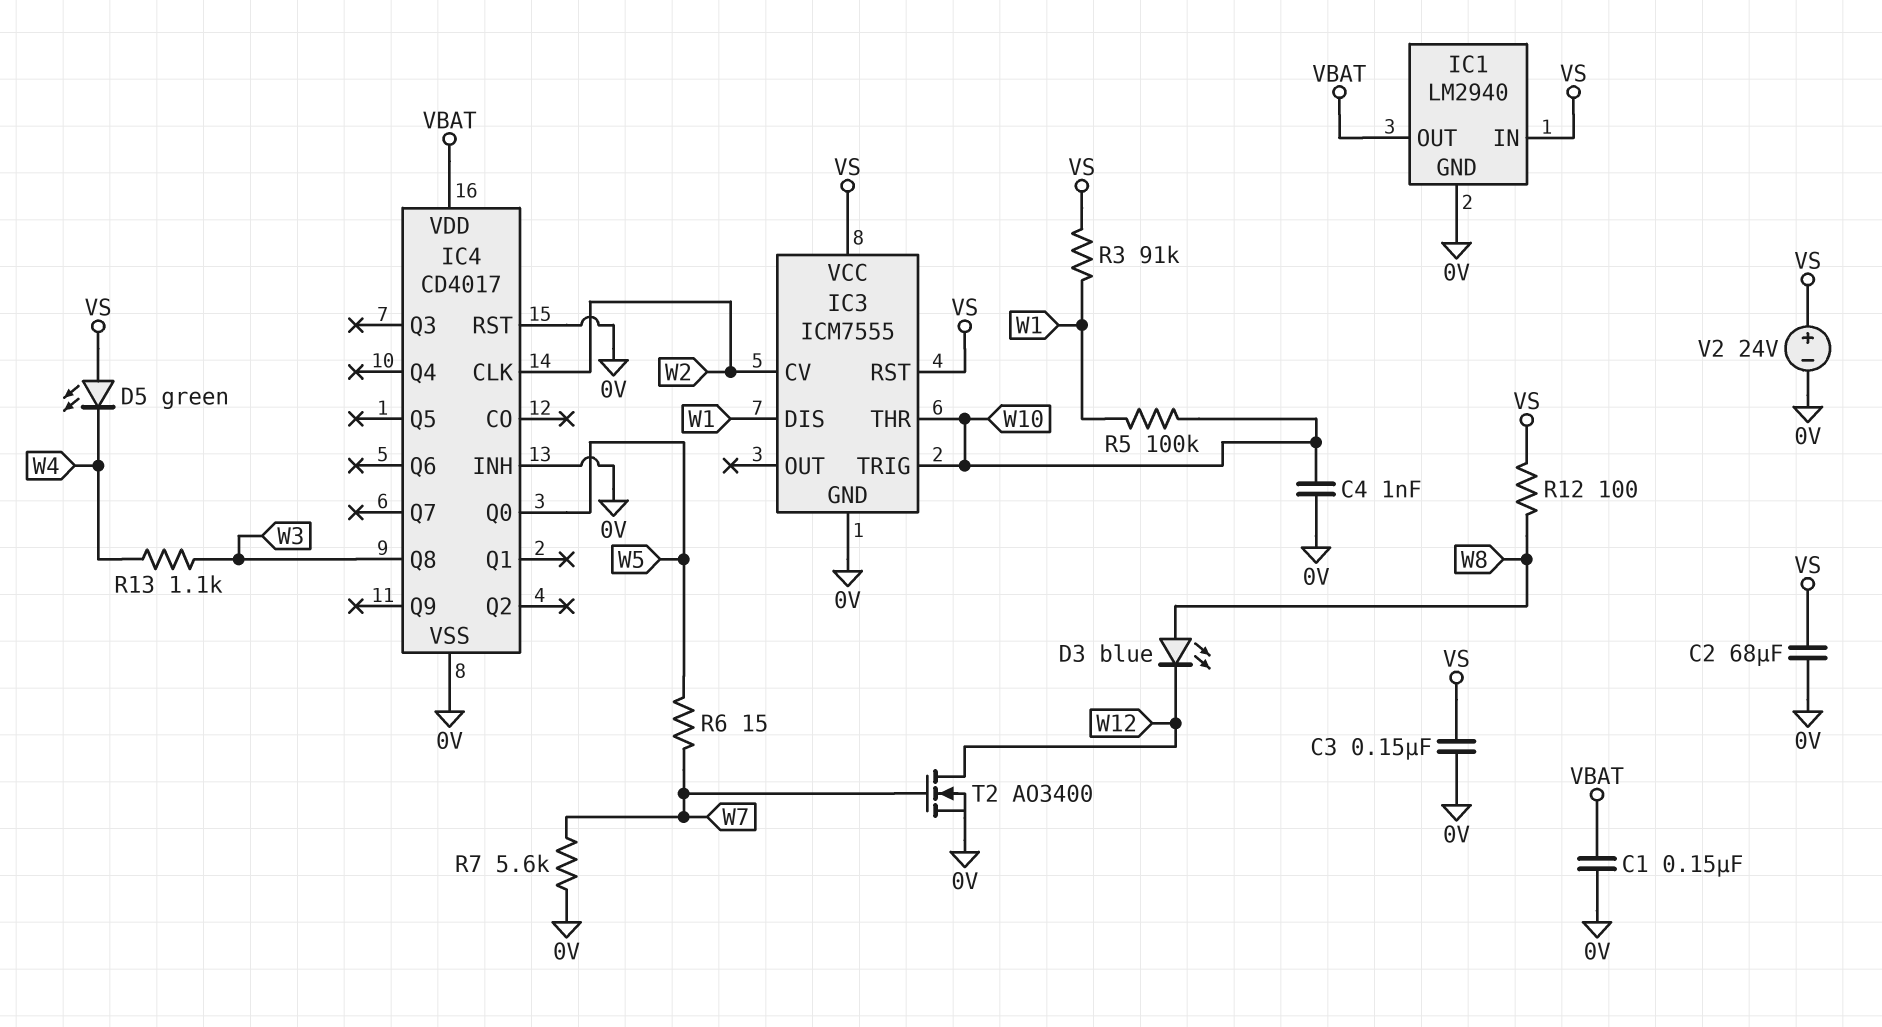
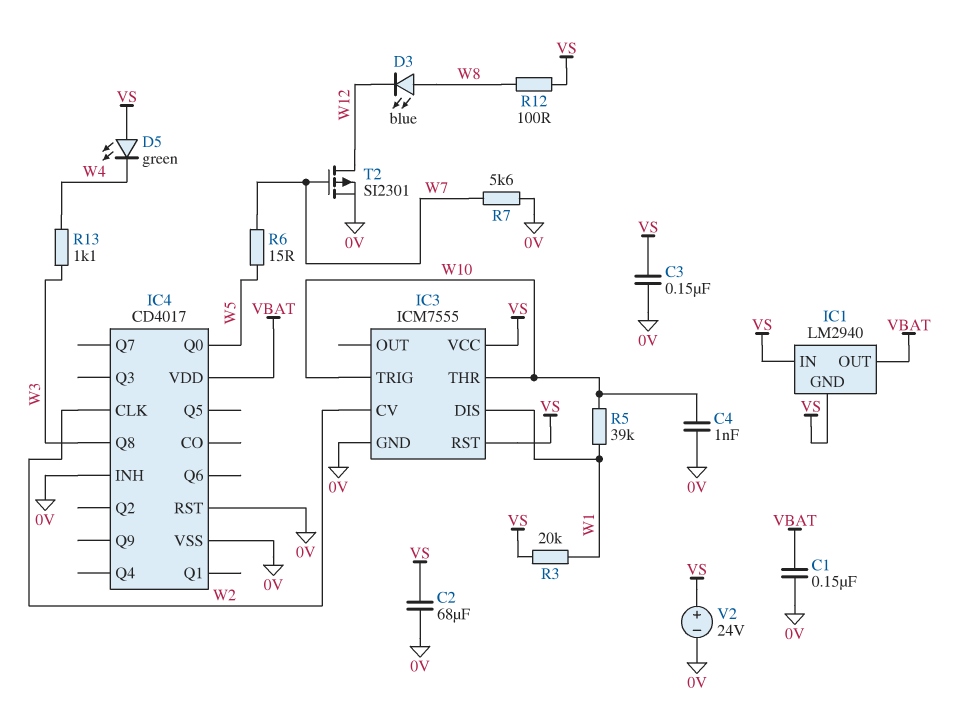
IC1 pin GND: 0V -> VS
R3: 91k (VS, W1) -> 20k (VS, W1)
R5: 100k (W1, W10) -> 39k (W1, W10)
T2: NMOS AO3400 (G W7, D W12, S 0V) -> PMOS SI2301 (G W7, D W12, S 0V)

